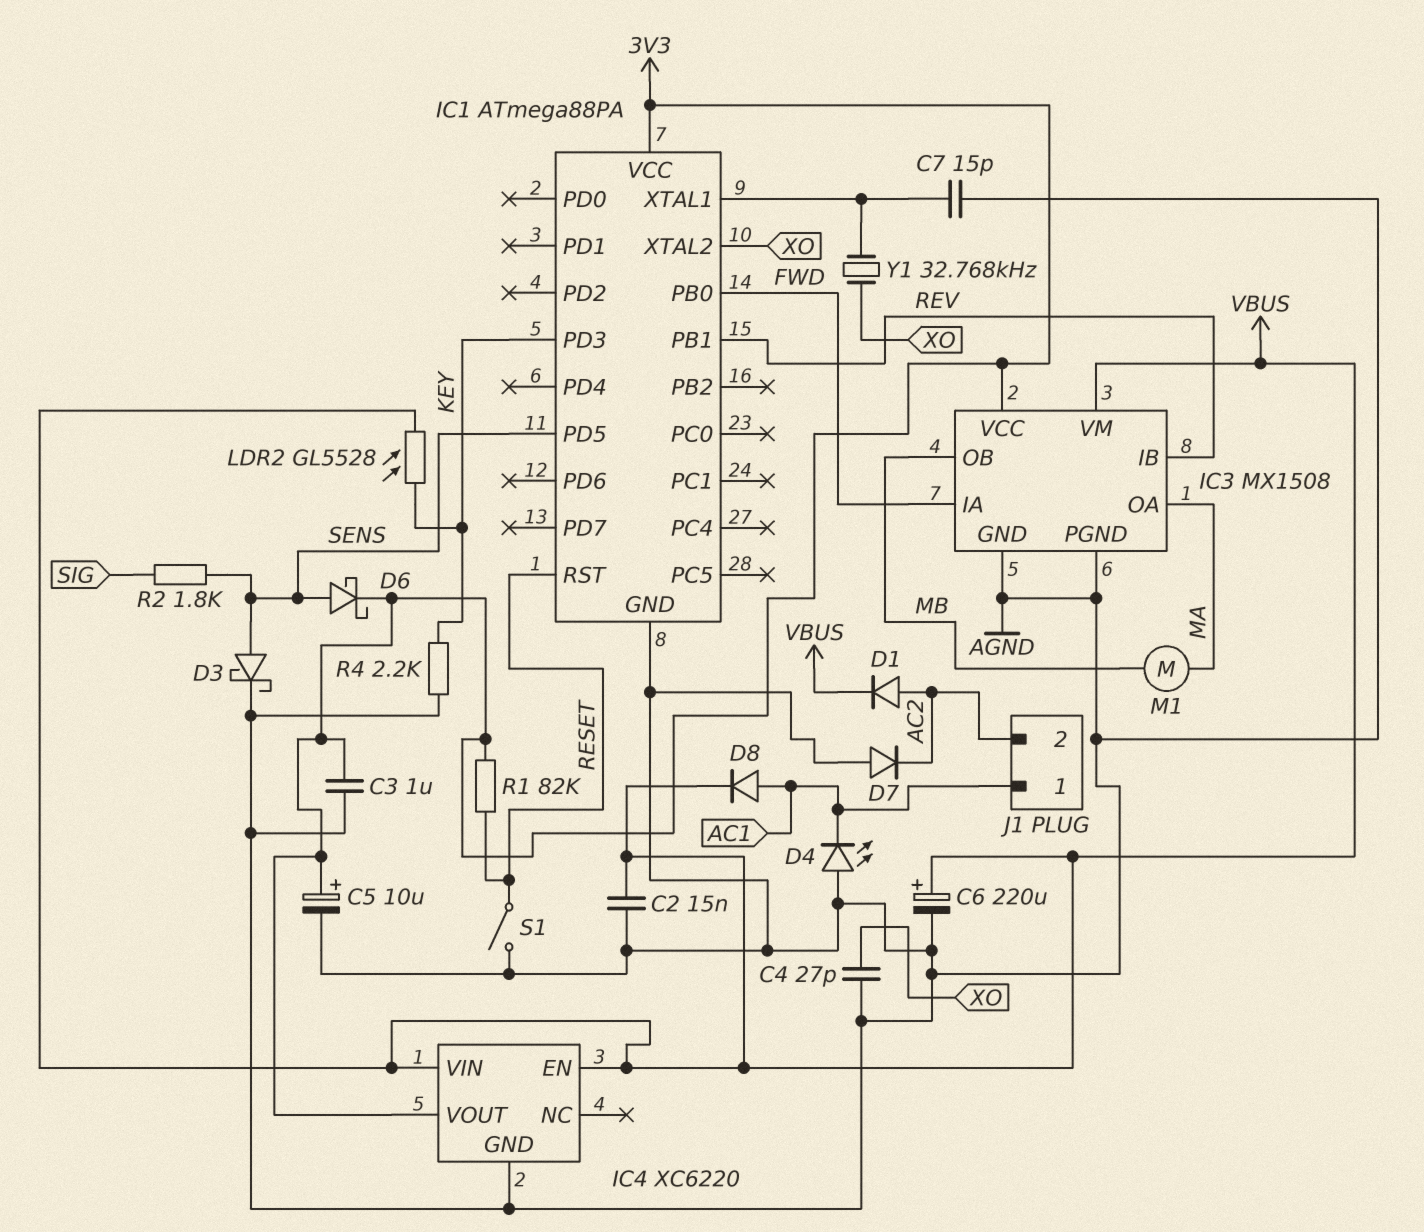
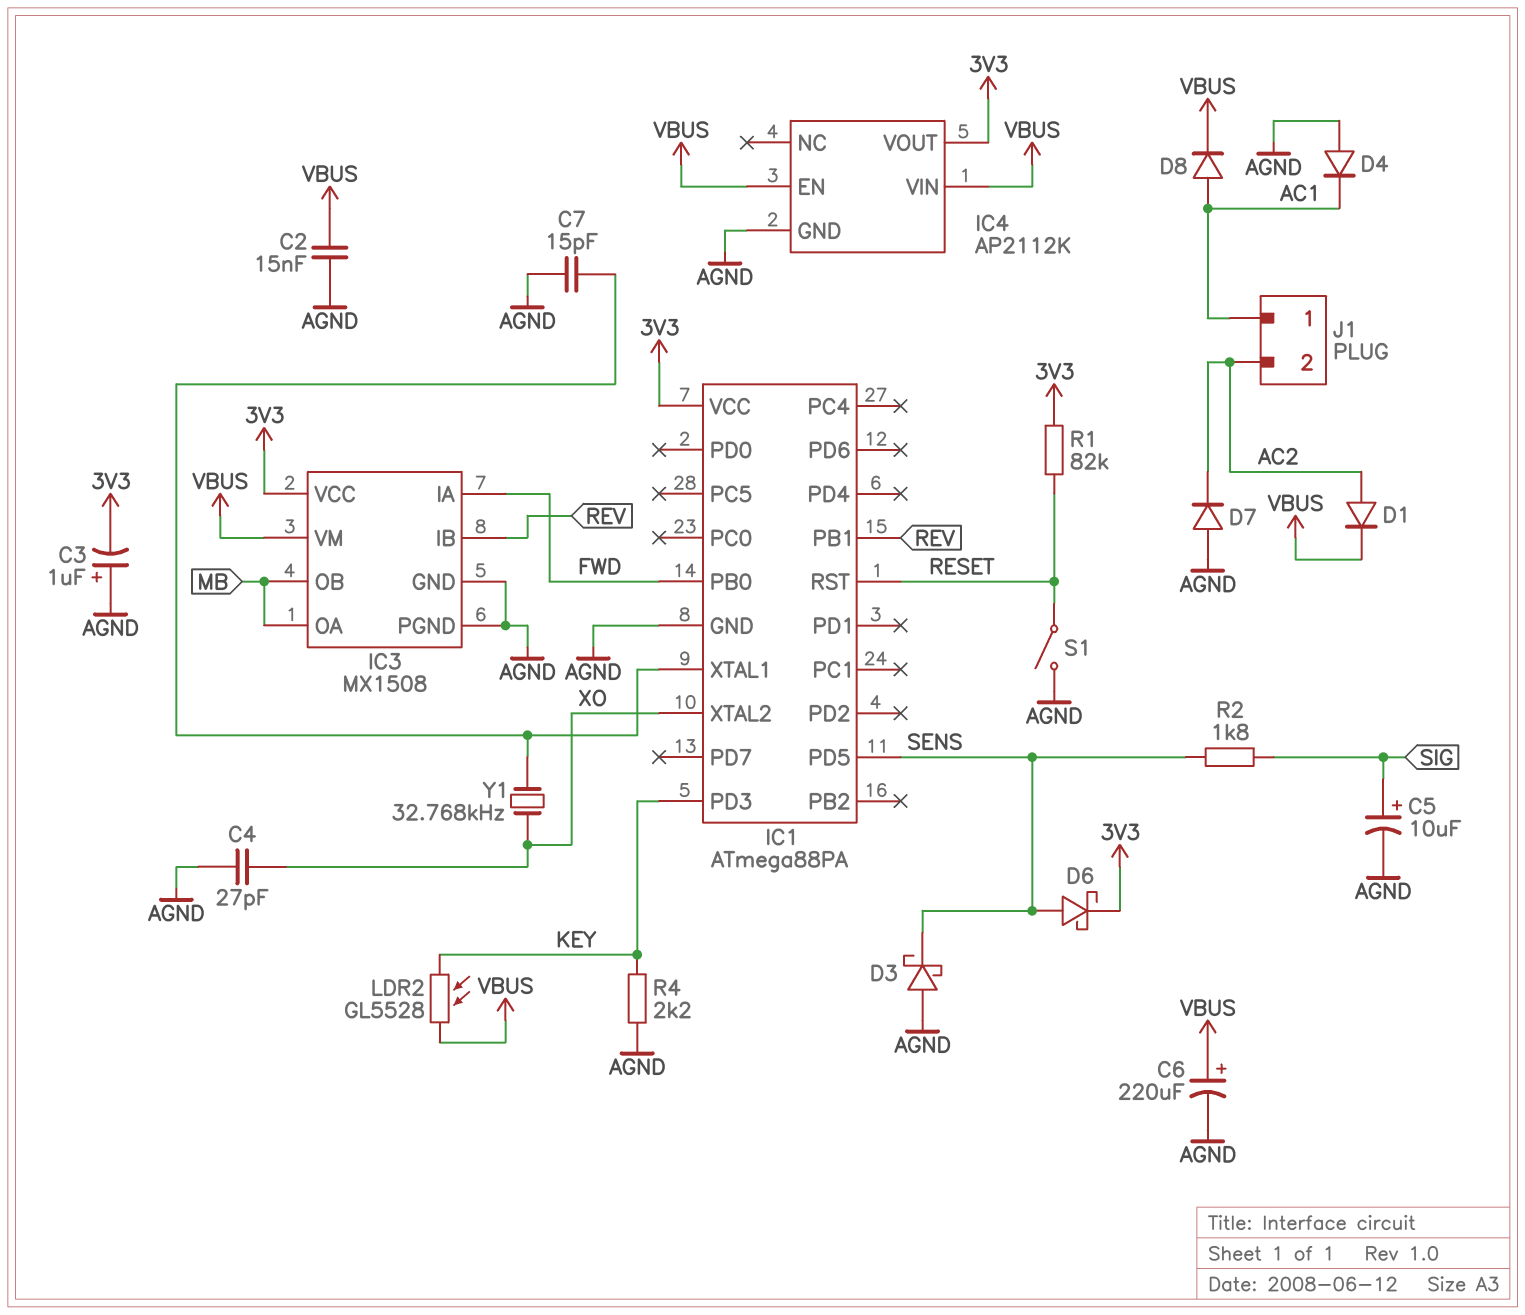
C3: 1uF (3V3, AGND) -> 1uF (plus AGND, minus 3V3)
C5: 10uF (plus 3V3, minus AGND) -> 10uF (plus SIG, minus AGND)
D3: schottky (A SENS, K AGND) -> schottky (A AGND, K SENS)
D4: LED (A AGND, K AC1) -> diode (A AGND, K AC1)
IC3 pin OA: MA -> MB
IC4: XC6220 -> AP2112K
M1: motor (MA, MB) -> none

